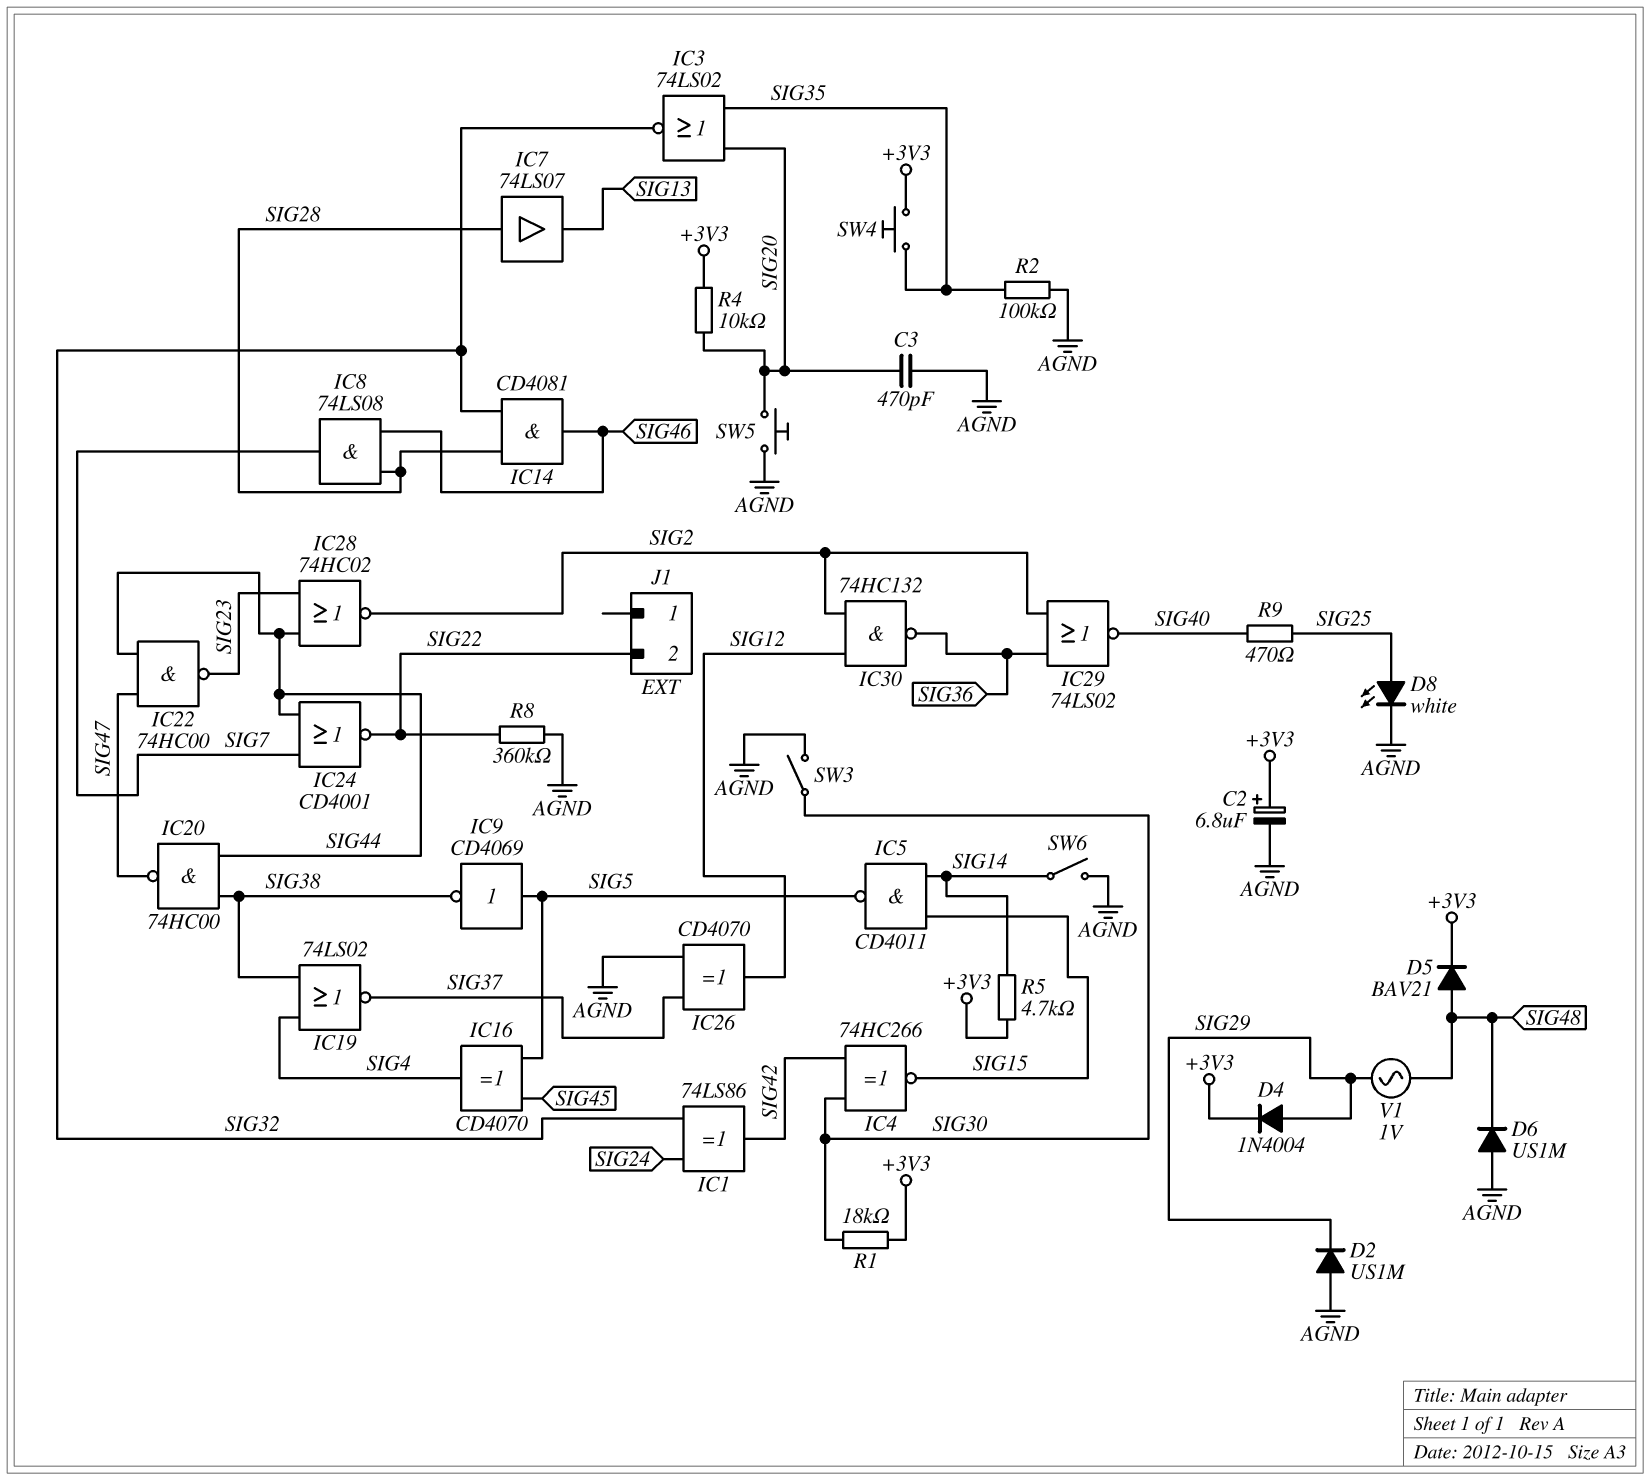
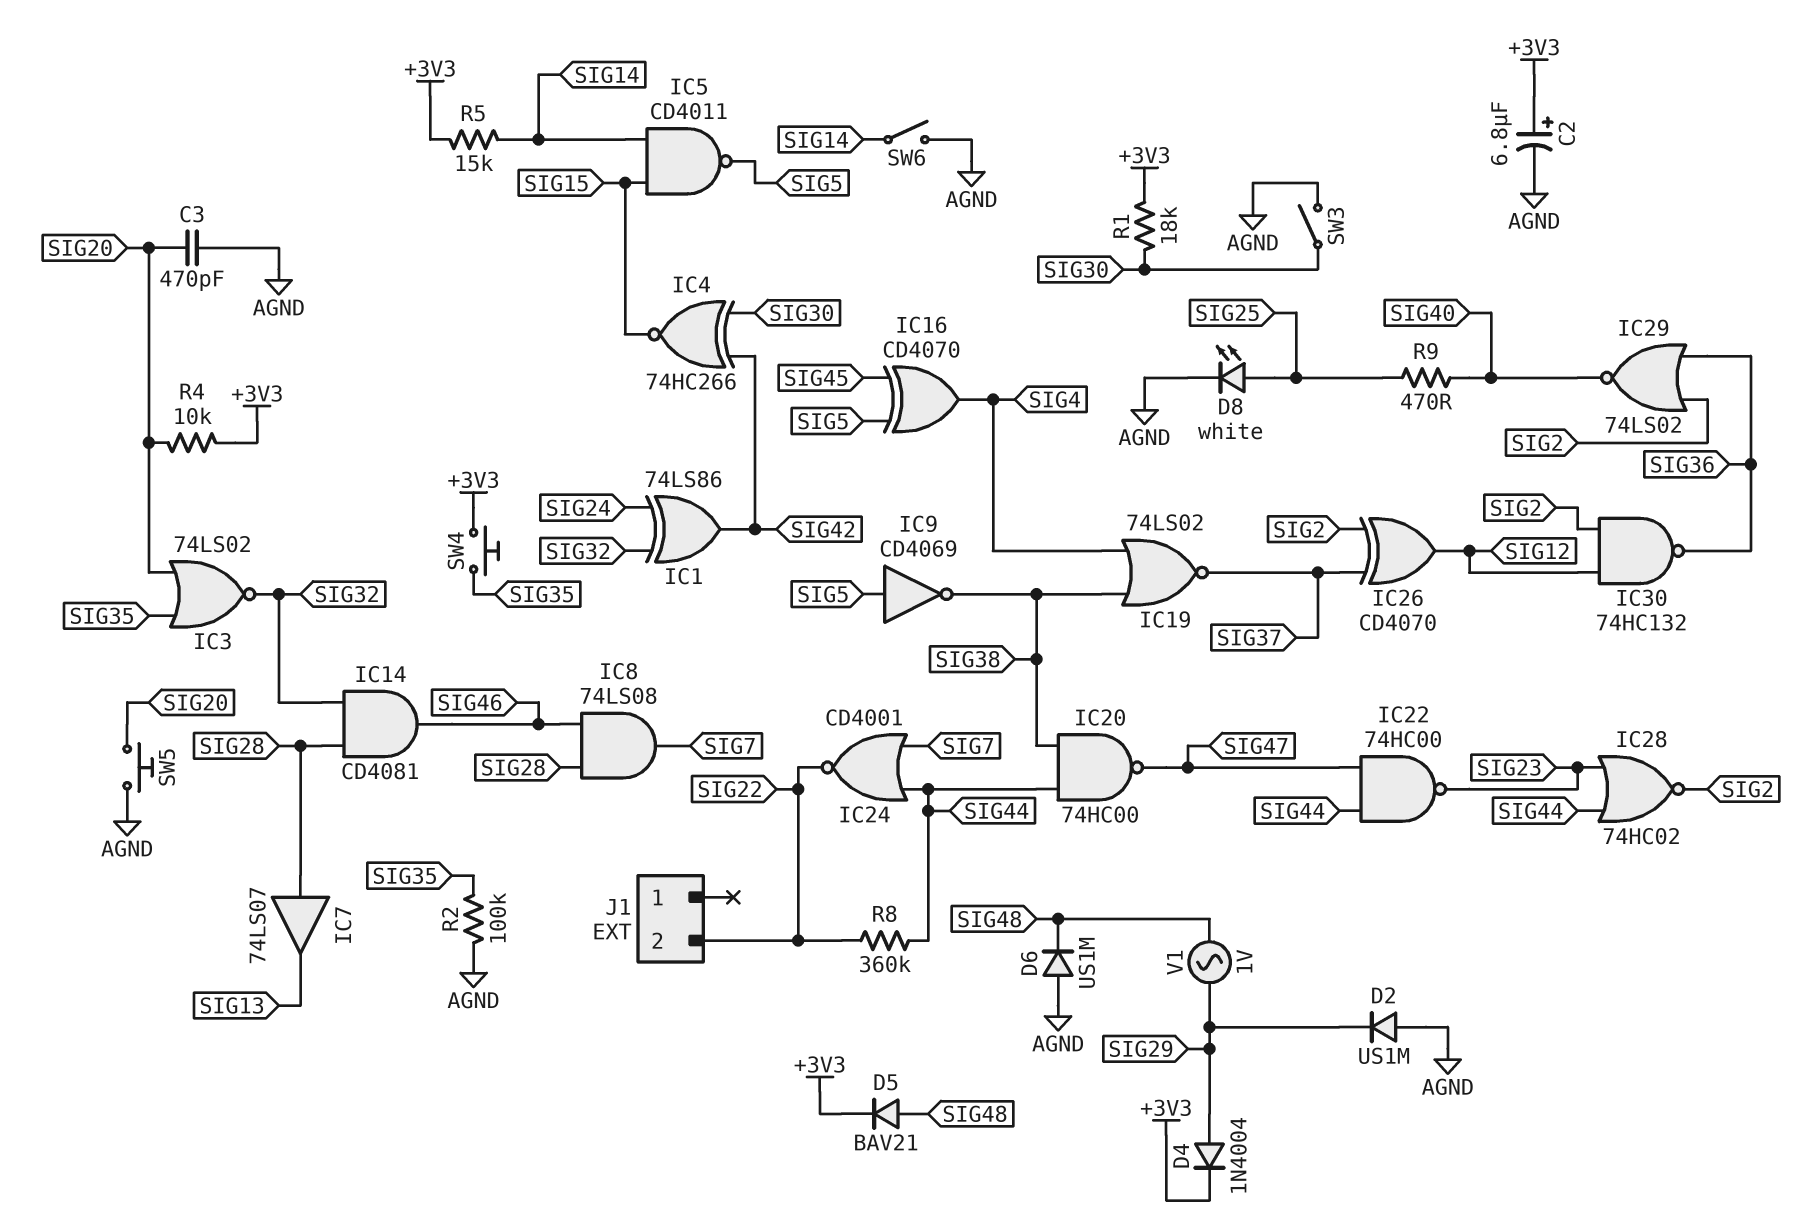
IC26: XOR CD4070 (in AGND, in SIG37, out SIG12) -> XOR CD4070 (in SIG2, in SIG37, out SIG12)
R5: 4.7k (+3V3, SIG14) -> 15k (+3V3, SIG14)
R8: 360k (AGND, SIG22) -> 360k (SIG22, SIG44)

